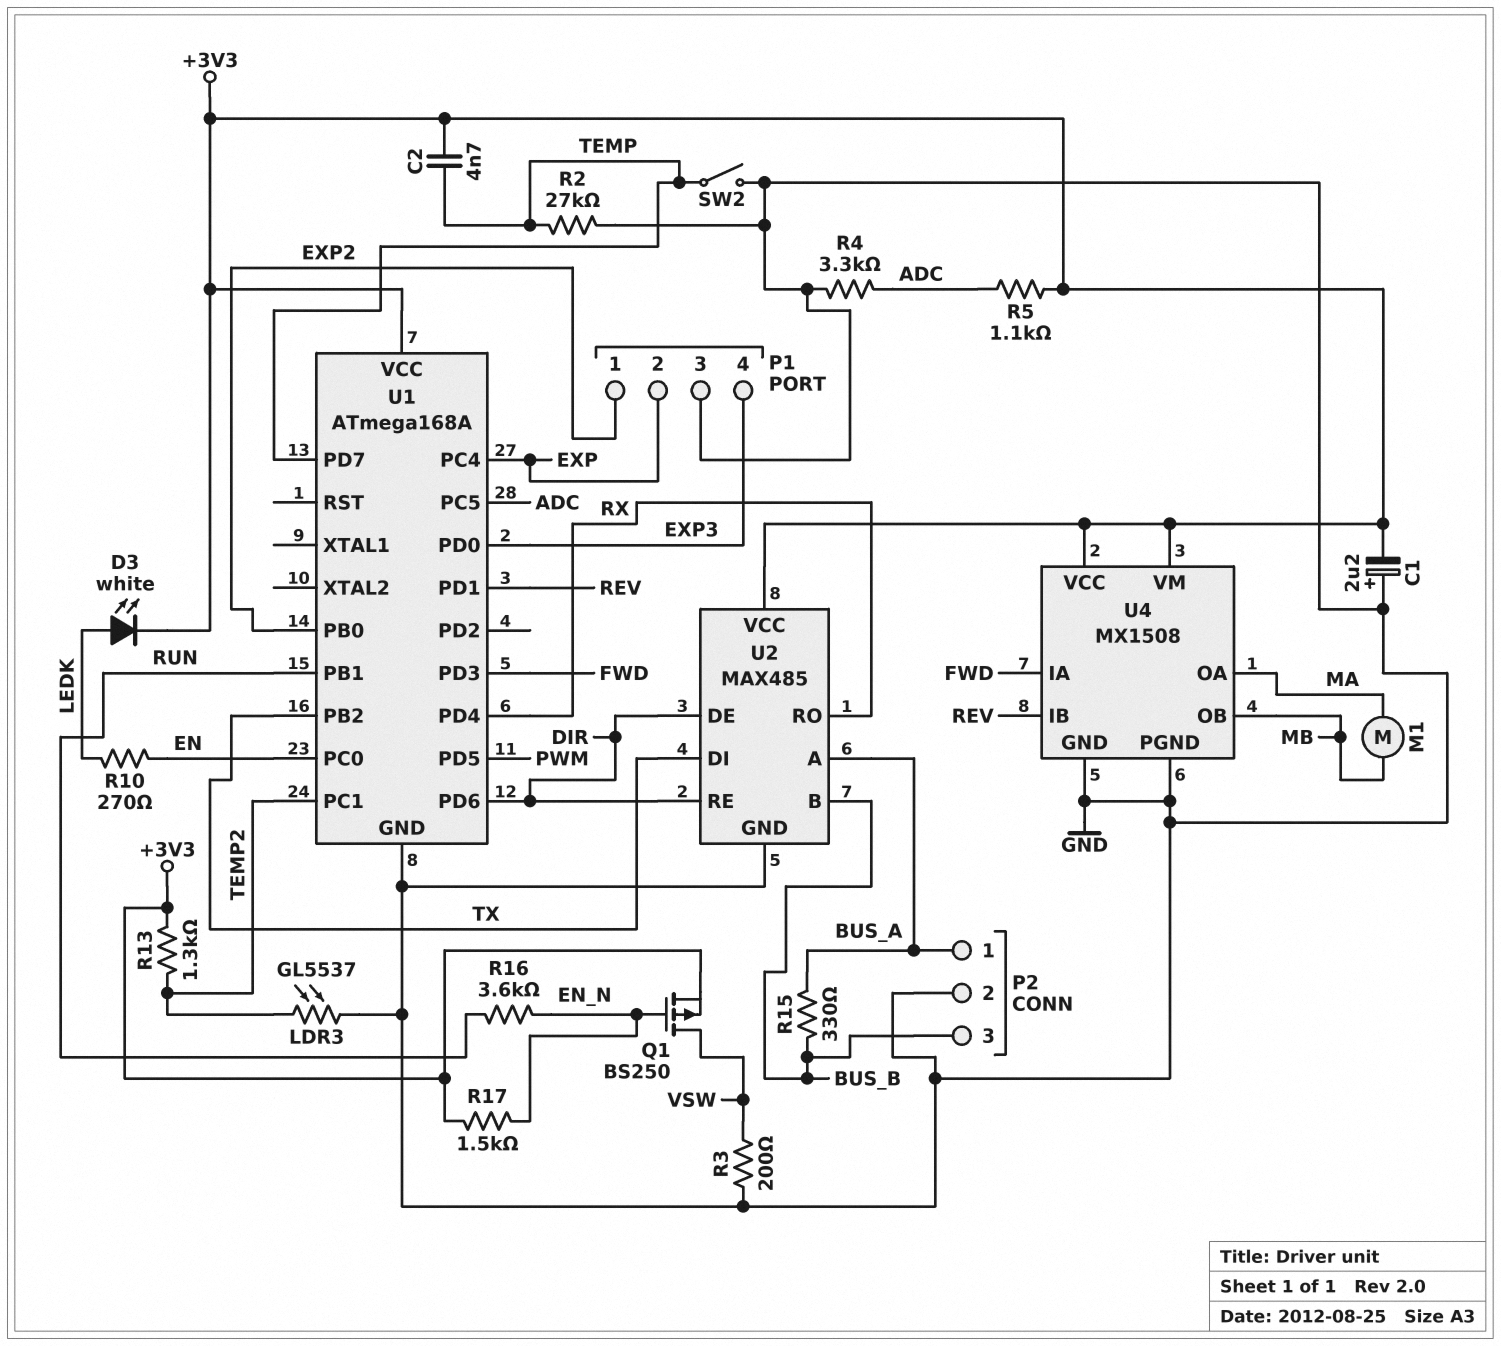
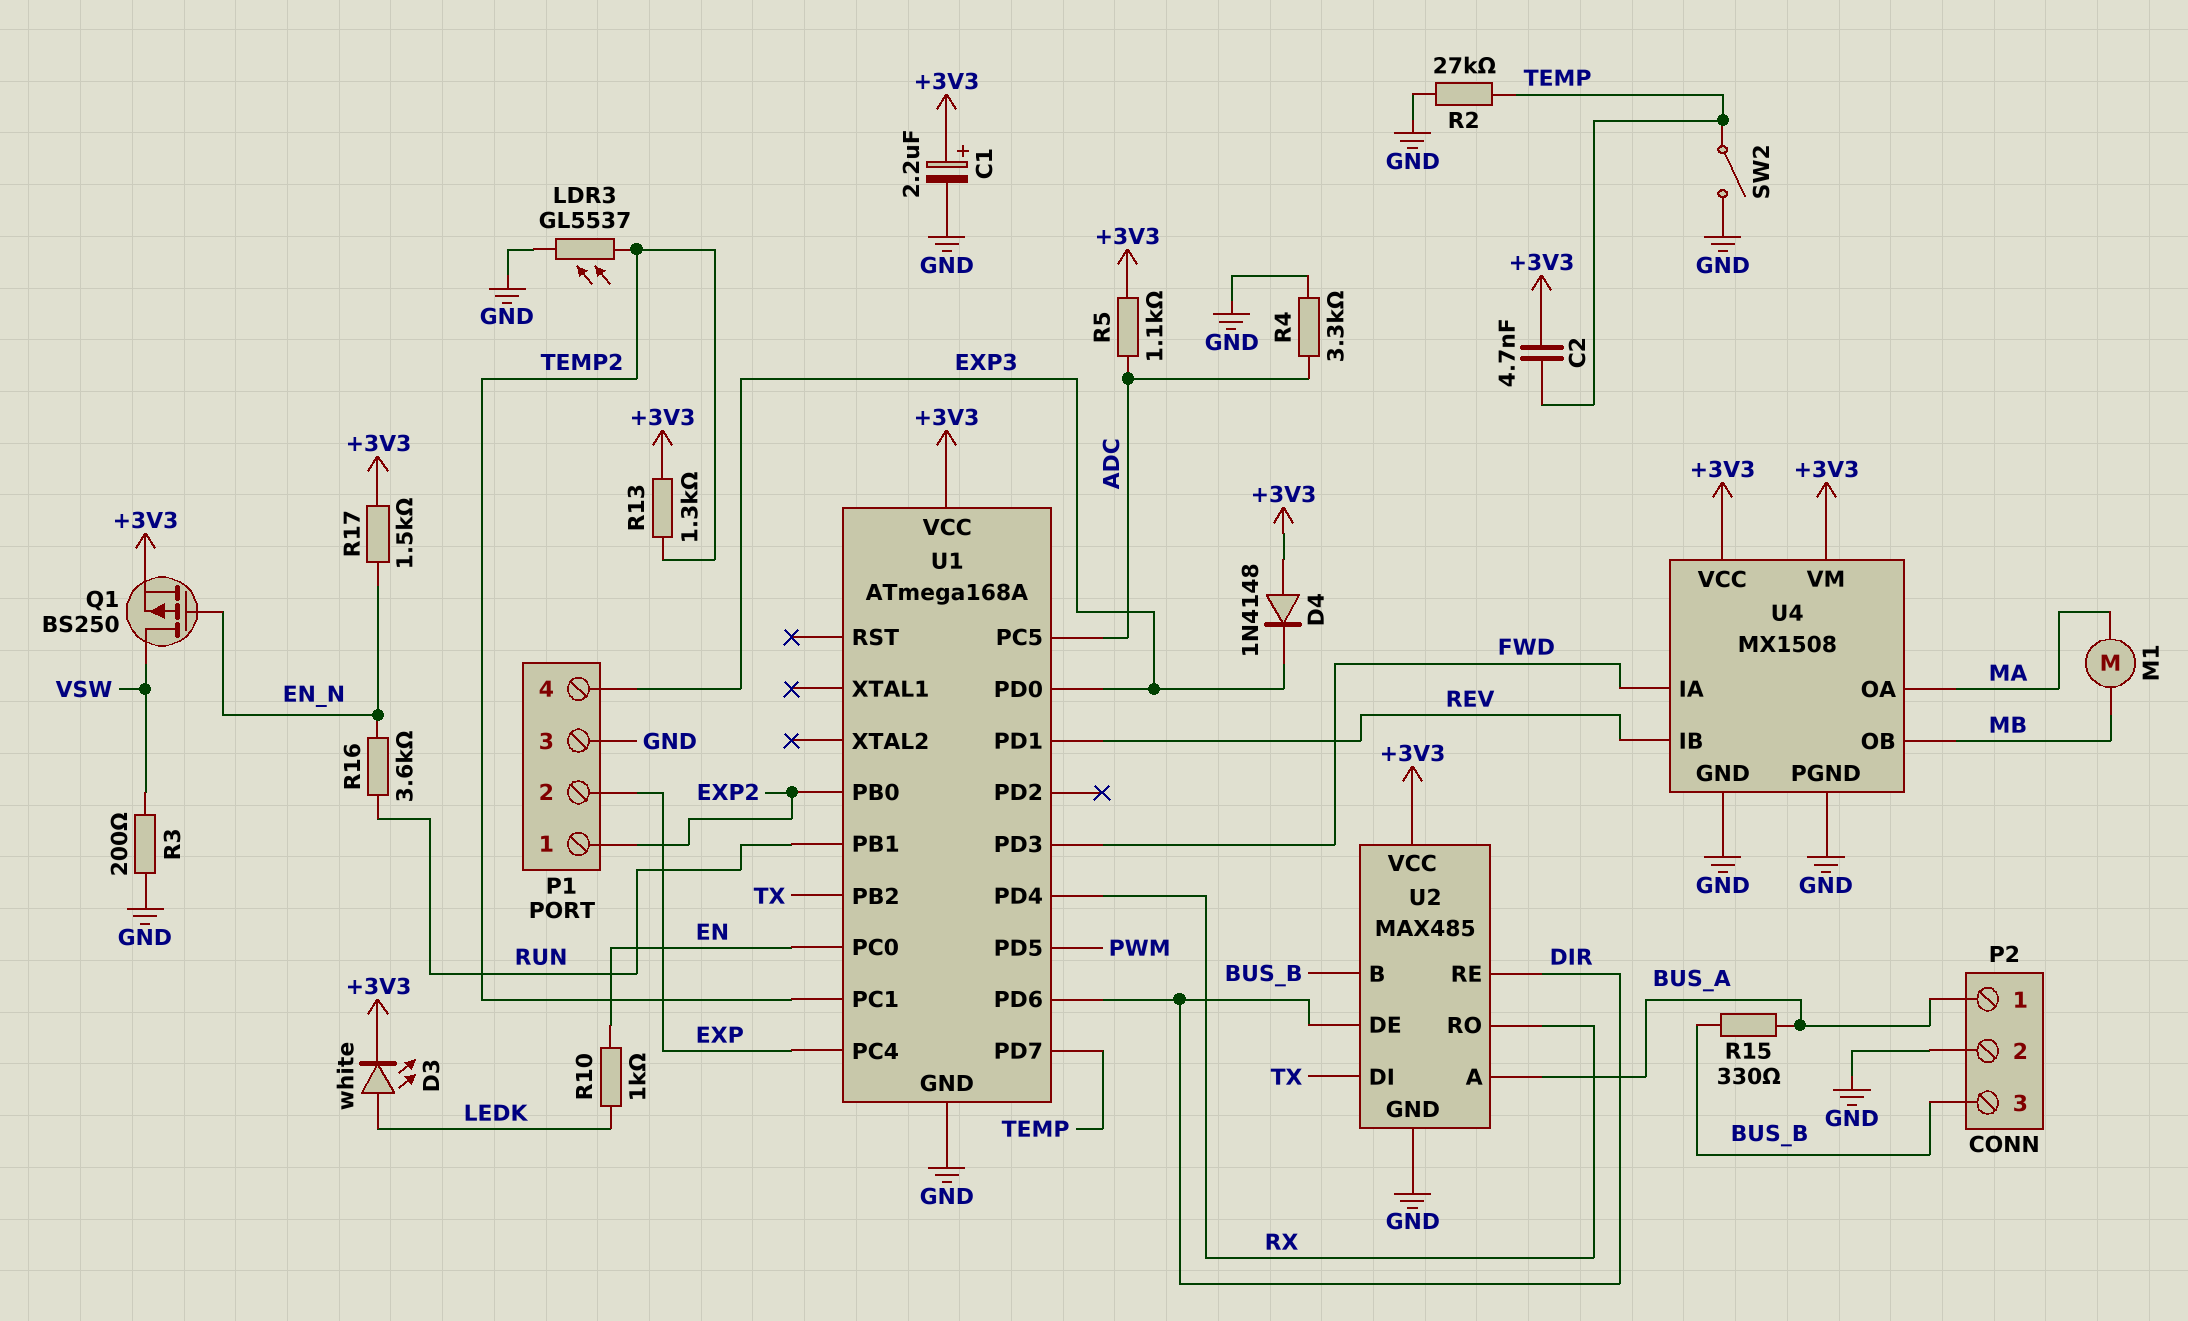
C1: 2.2uF (plus GND, minus +3V3) -> 2.2uF (plus +3V3, minus GND)
D4: none -> diode 1N4148 (A +3V3, K EXP3)
R10: 270 (EN, LEDK) -> 1k (EN, LEDK)

